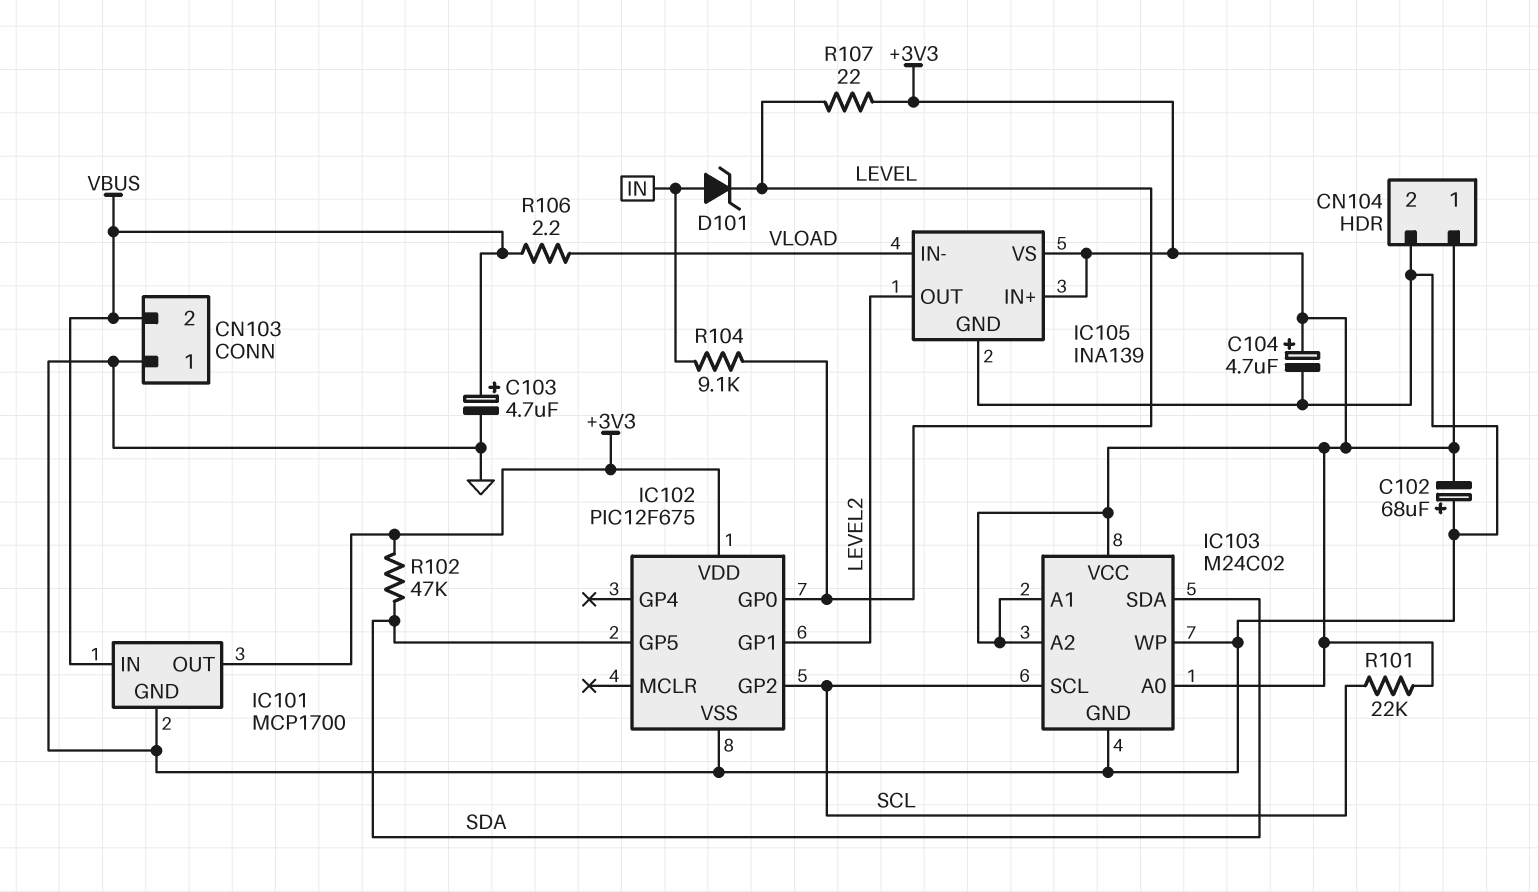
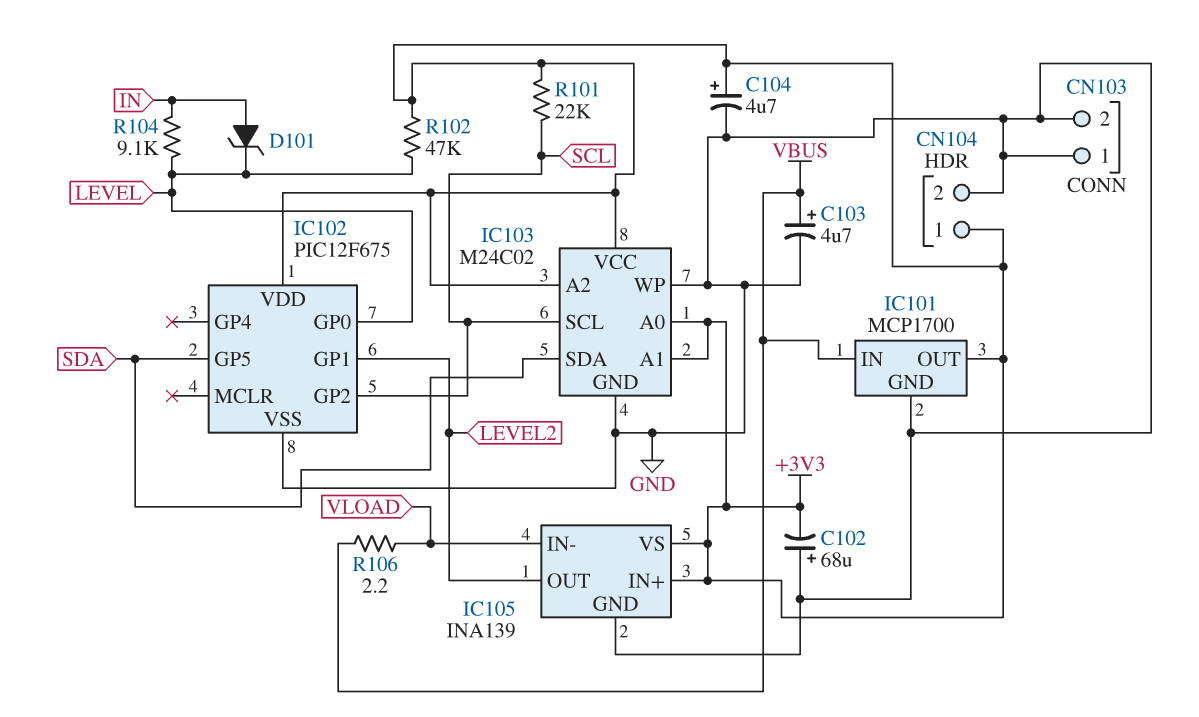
CN103 pin 2: VBUS -> GND
R102: 47k (+3V3, SDA) -> 47k (+3V3, LEVEL)
R107: 22 (+3V3, LEVEL) -> none

